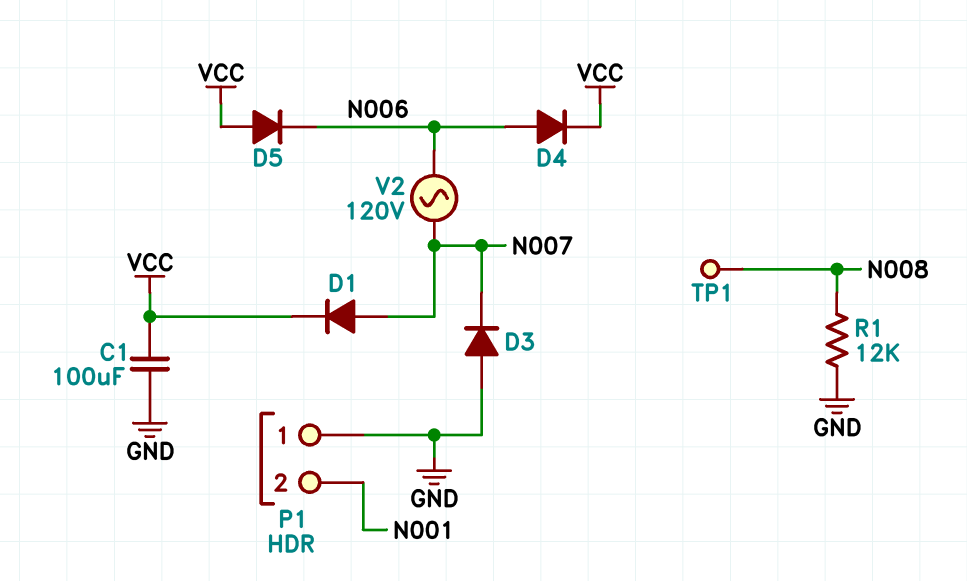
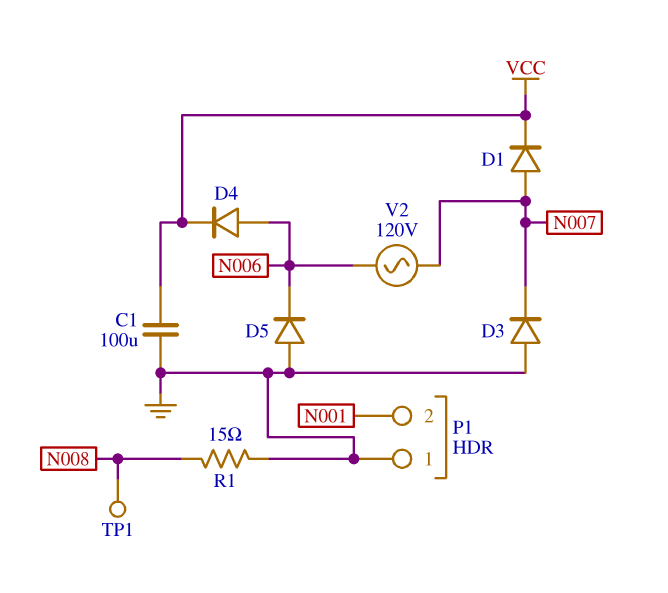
D5: diode (A VCC, K N006) -> diode (A GND, K N006)
R1: 12k (GND, N008) -> 15 (GND, N008)

